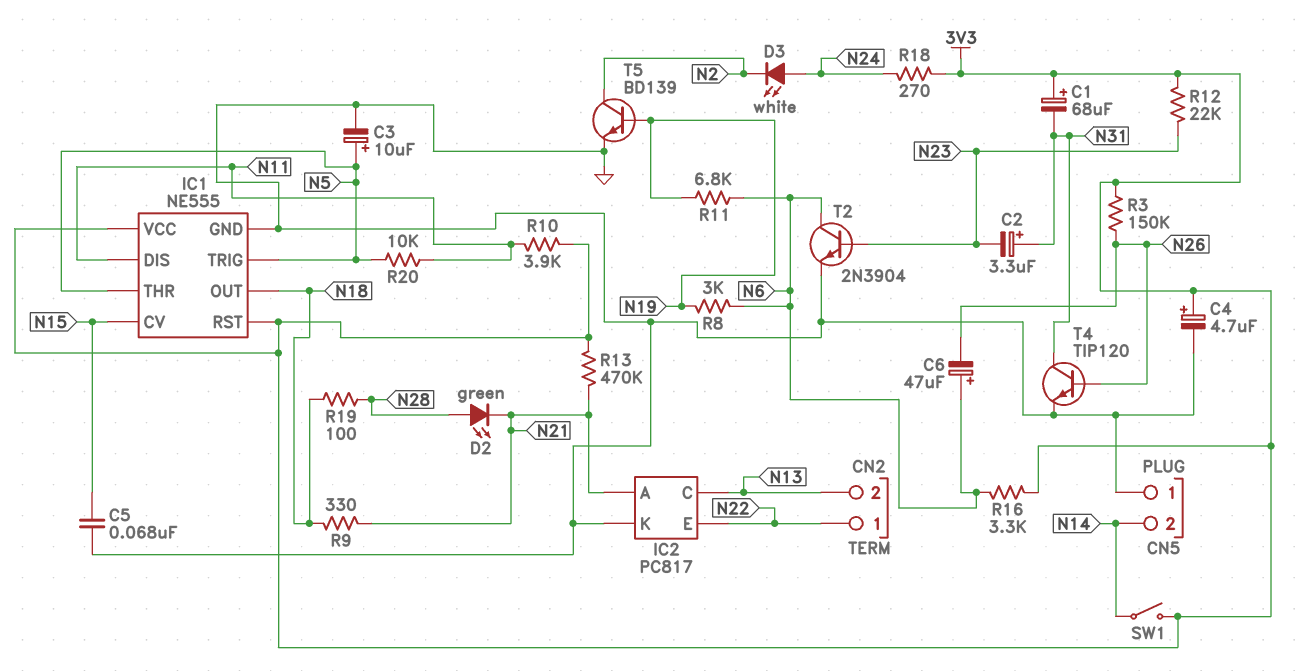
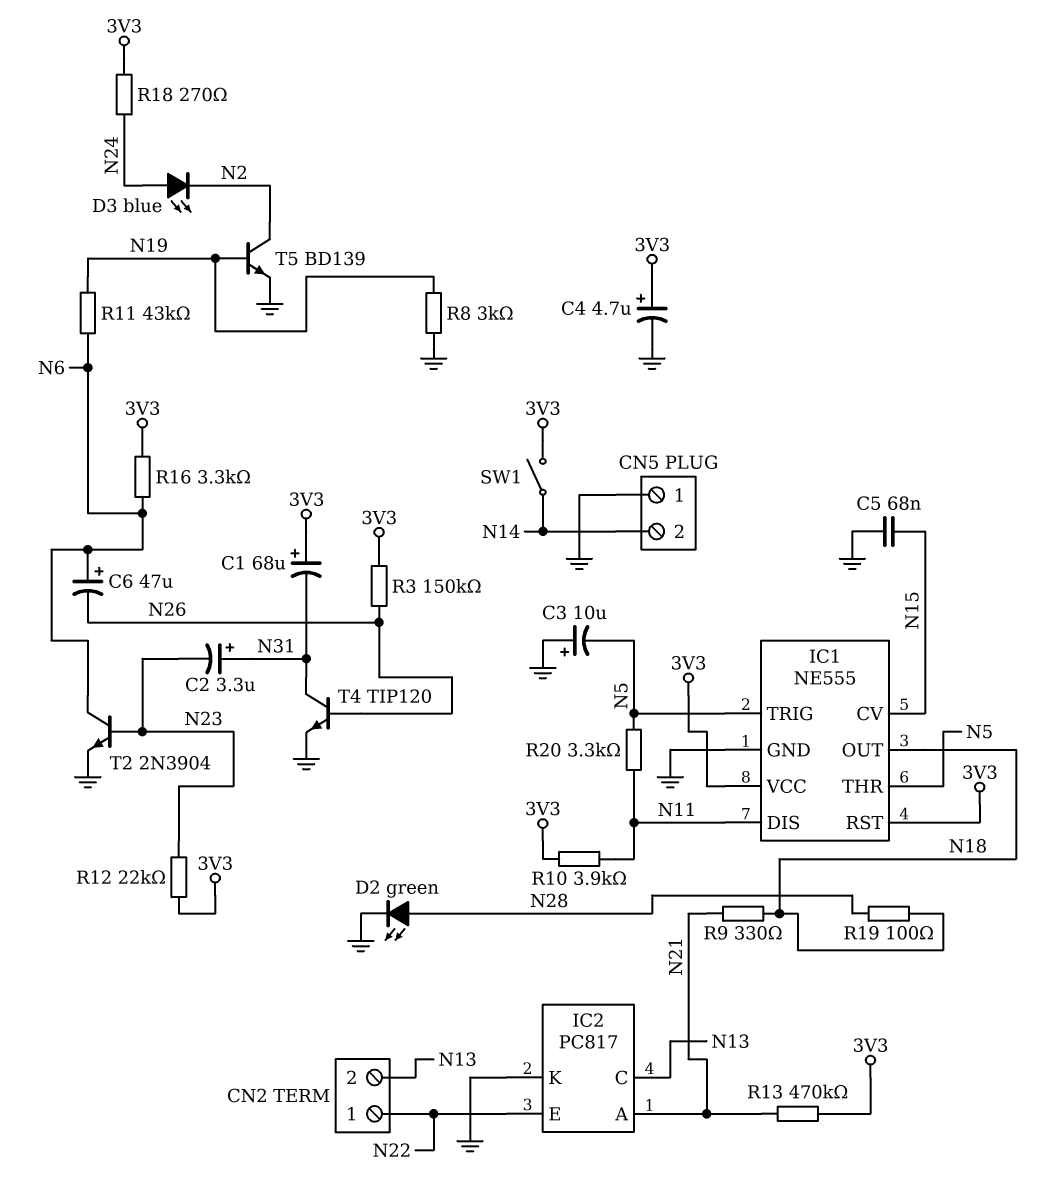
C3: 10uF (plus N5, minus GND) -> 10uF (plus GND, minus N5)
D2: LED green (A N28, K N21) -> LED green (A N28, K GND)
D3: LED white (A N24, K N2) -> LED blue (A N24, K N2)
R8: 3k (N6, N19) -> 3k (GND, N19)
R11: 6.8k (N6, N19) -> 43k (N6, N19)
R20: 10k (N5, N11) -> 3.3k (N5, N11)

